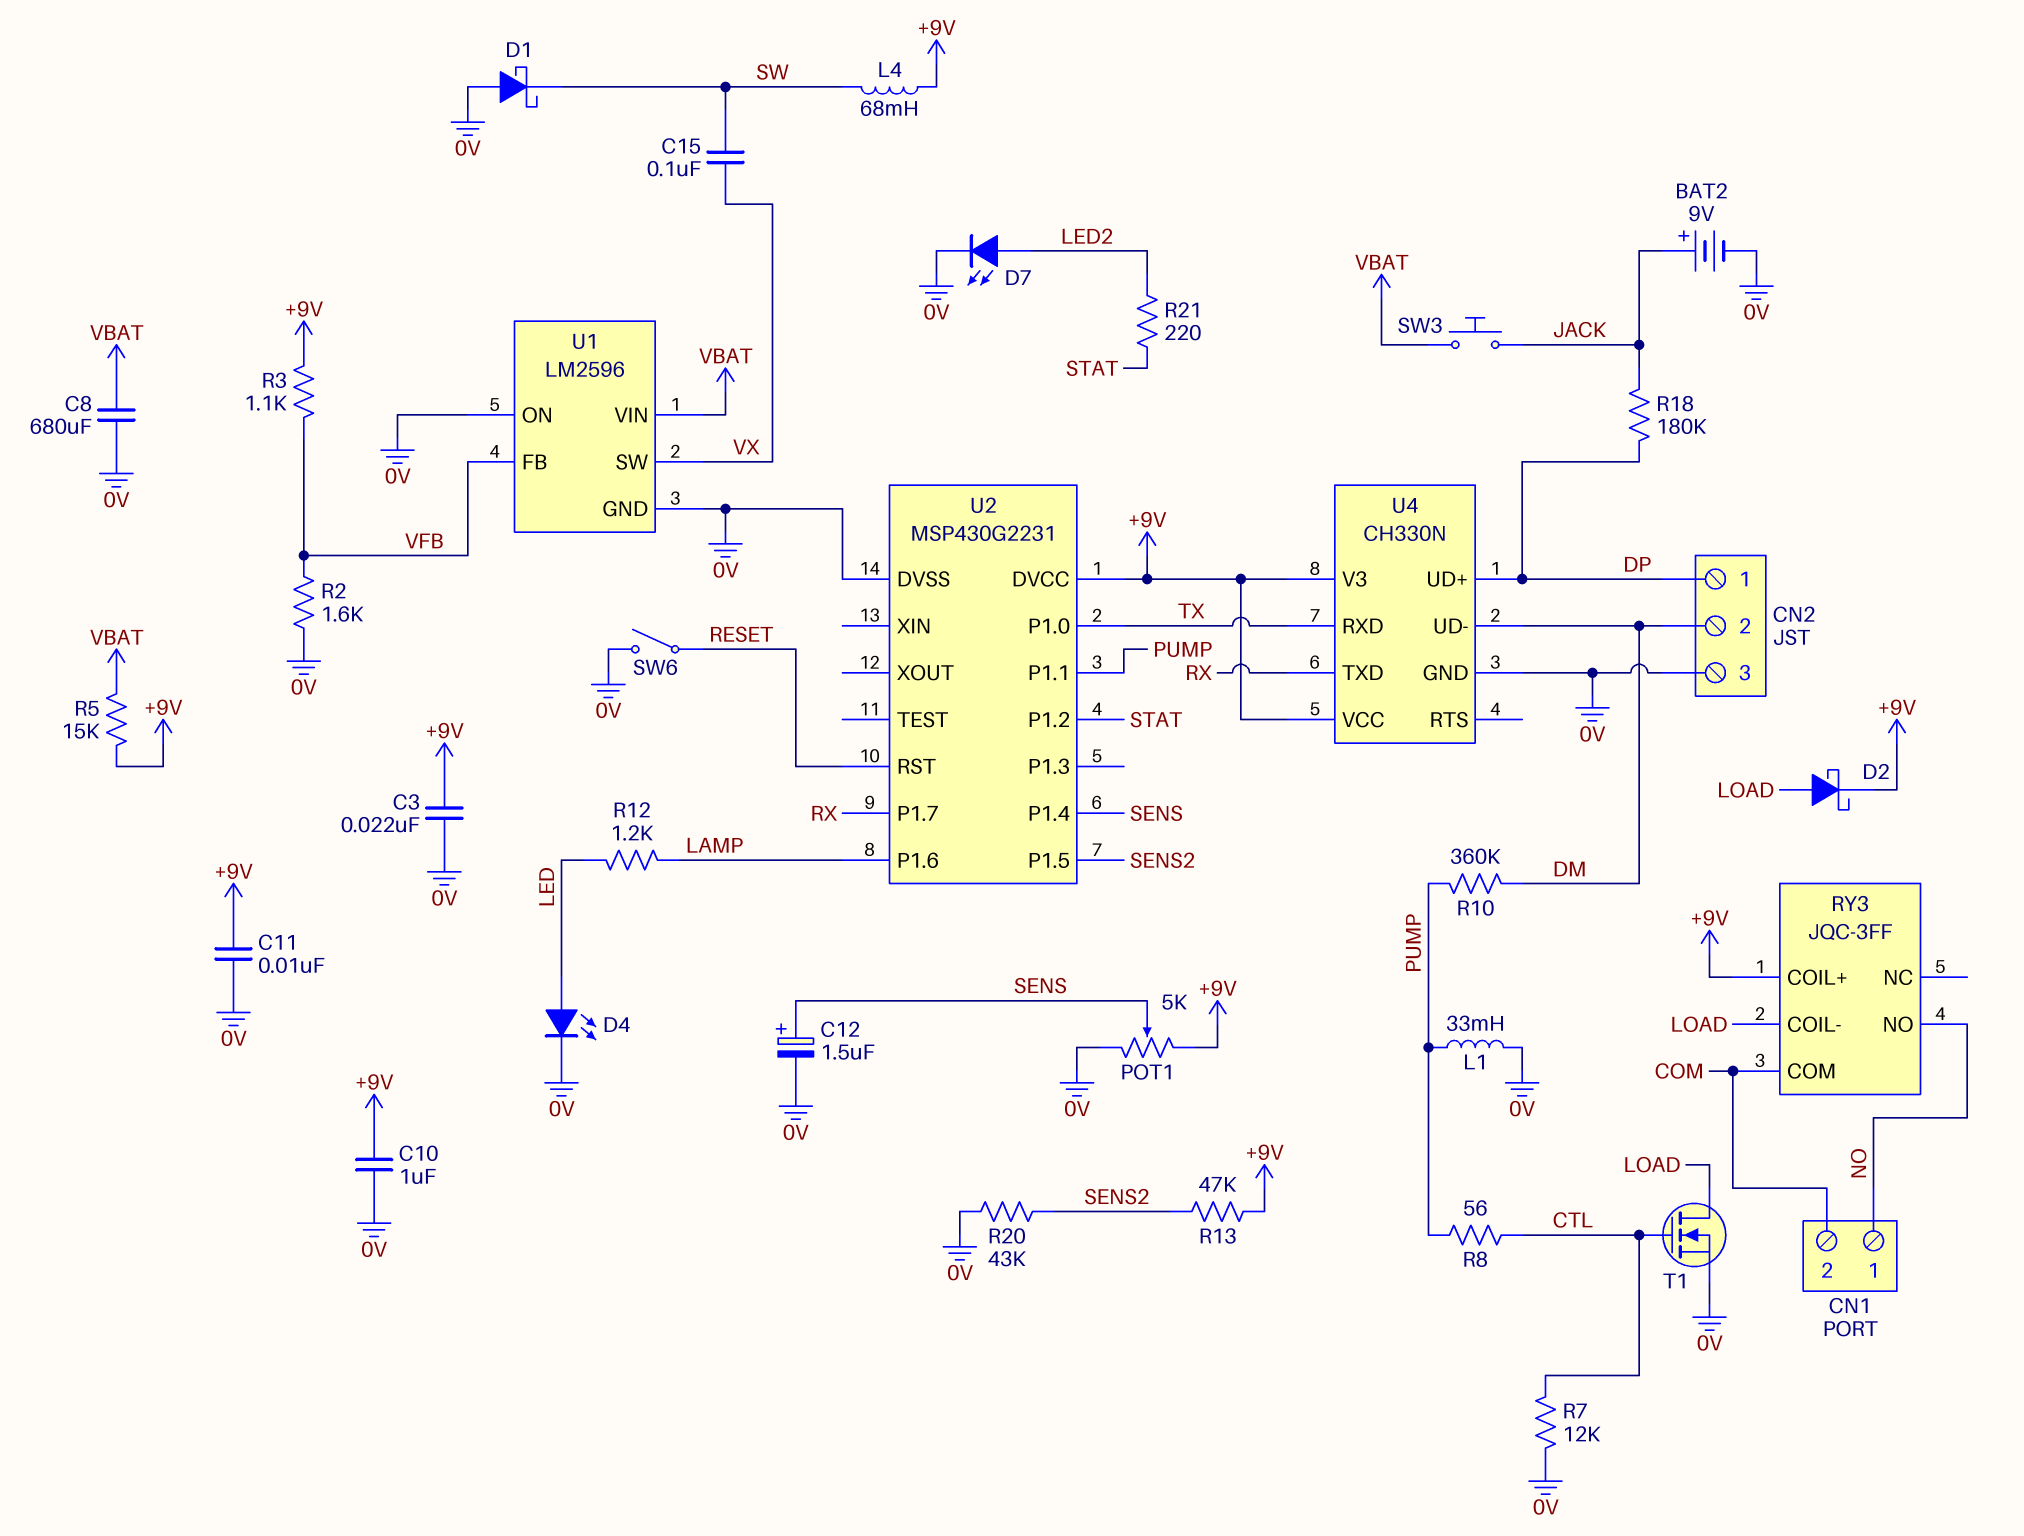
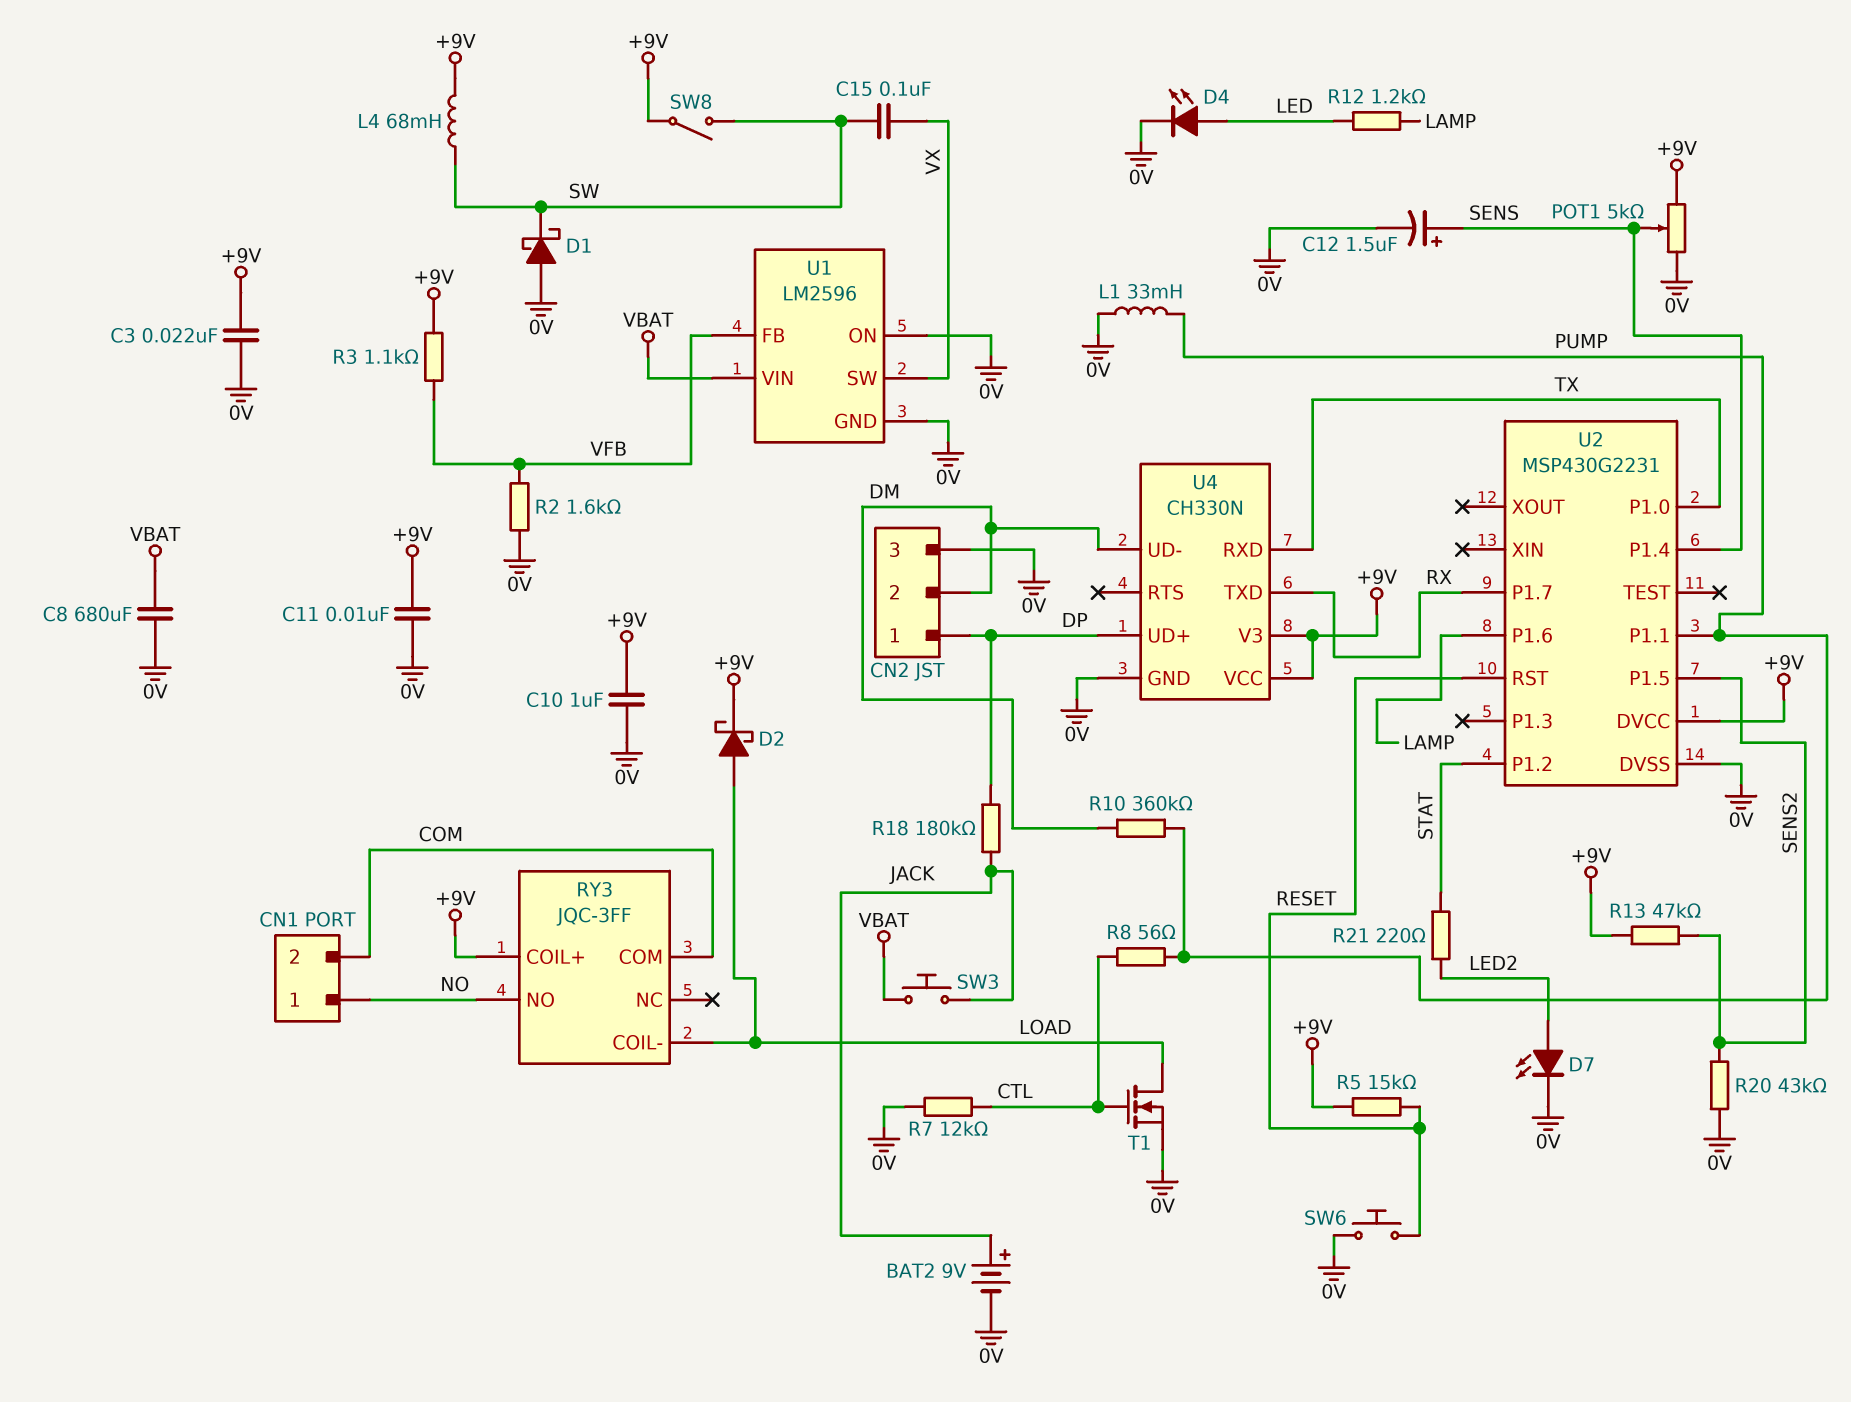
R5: 15k (+9V, VBAT) -> 15k (+9V, RESET)
SW6: switch (0V, RESET) -> button (0V, RESET)
SW8: none -> switch (+9V, SW)

